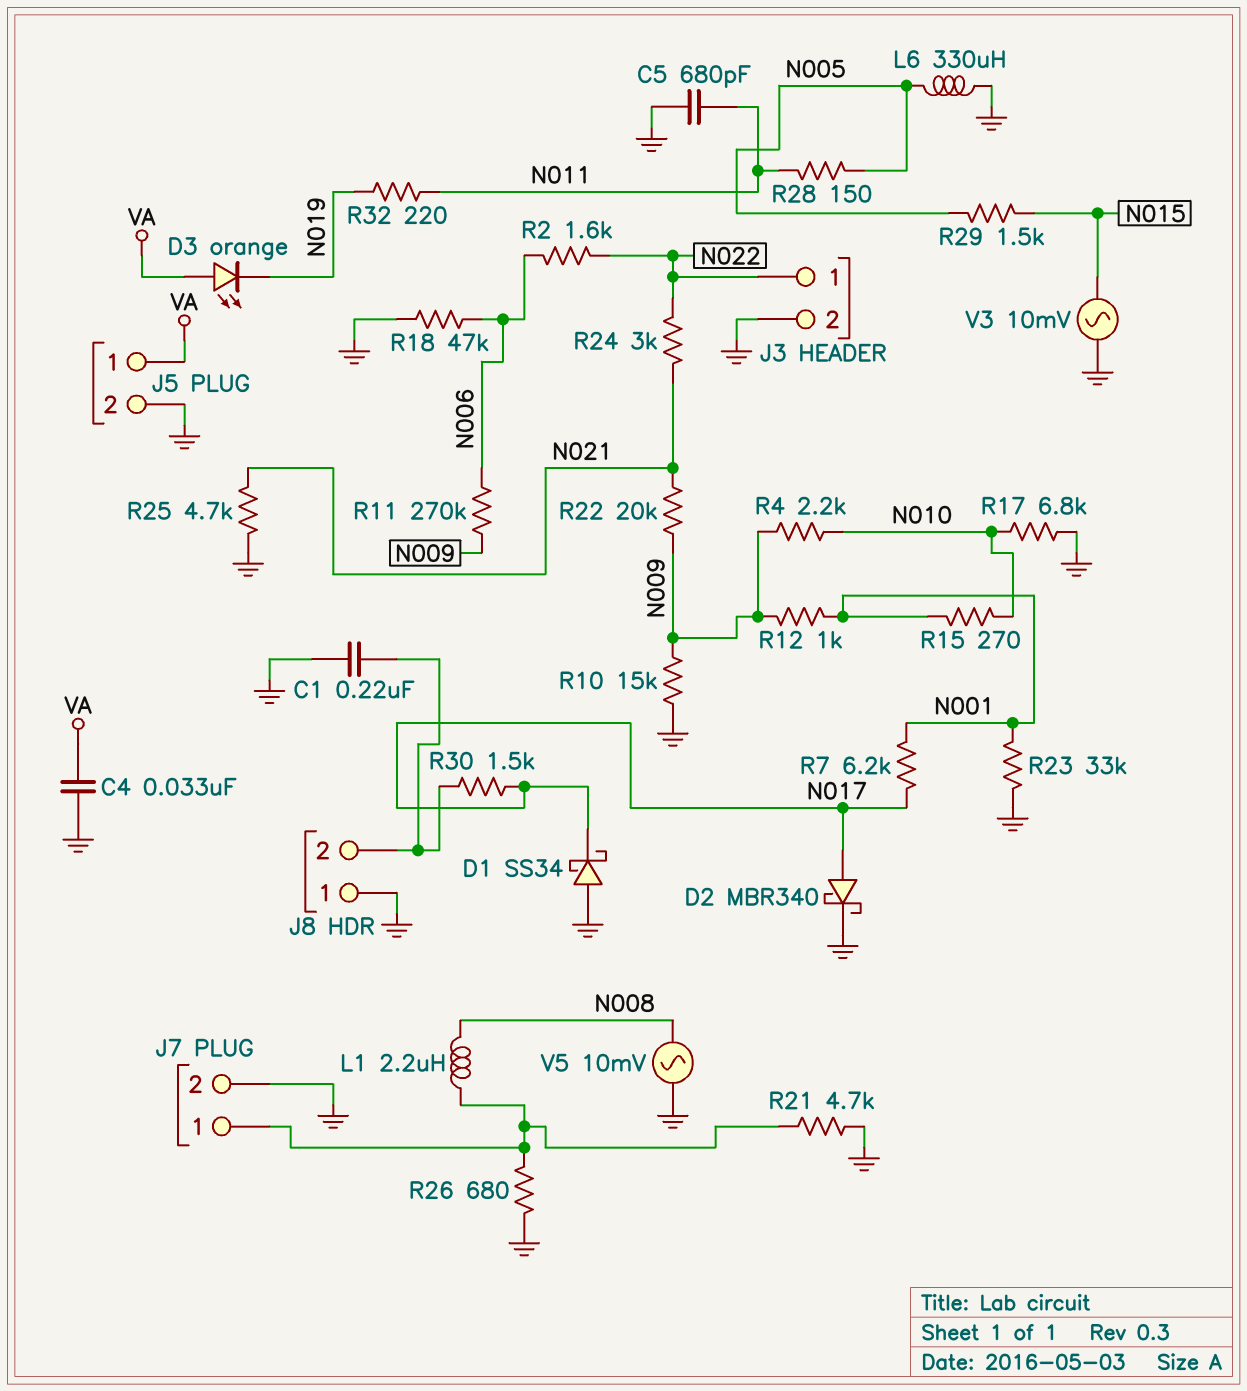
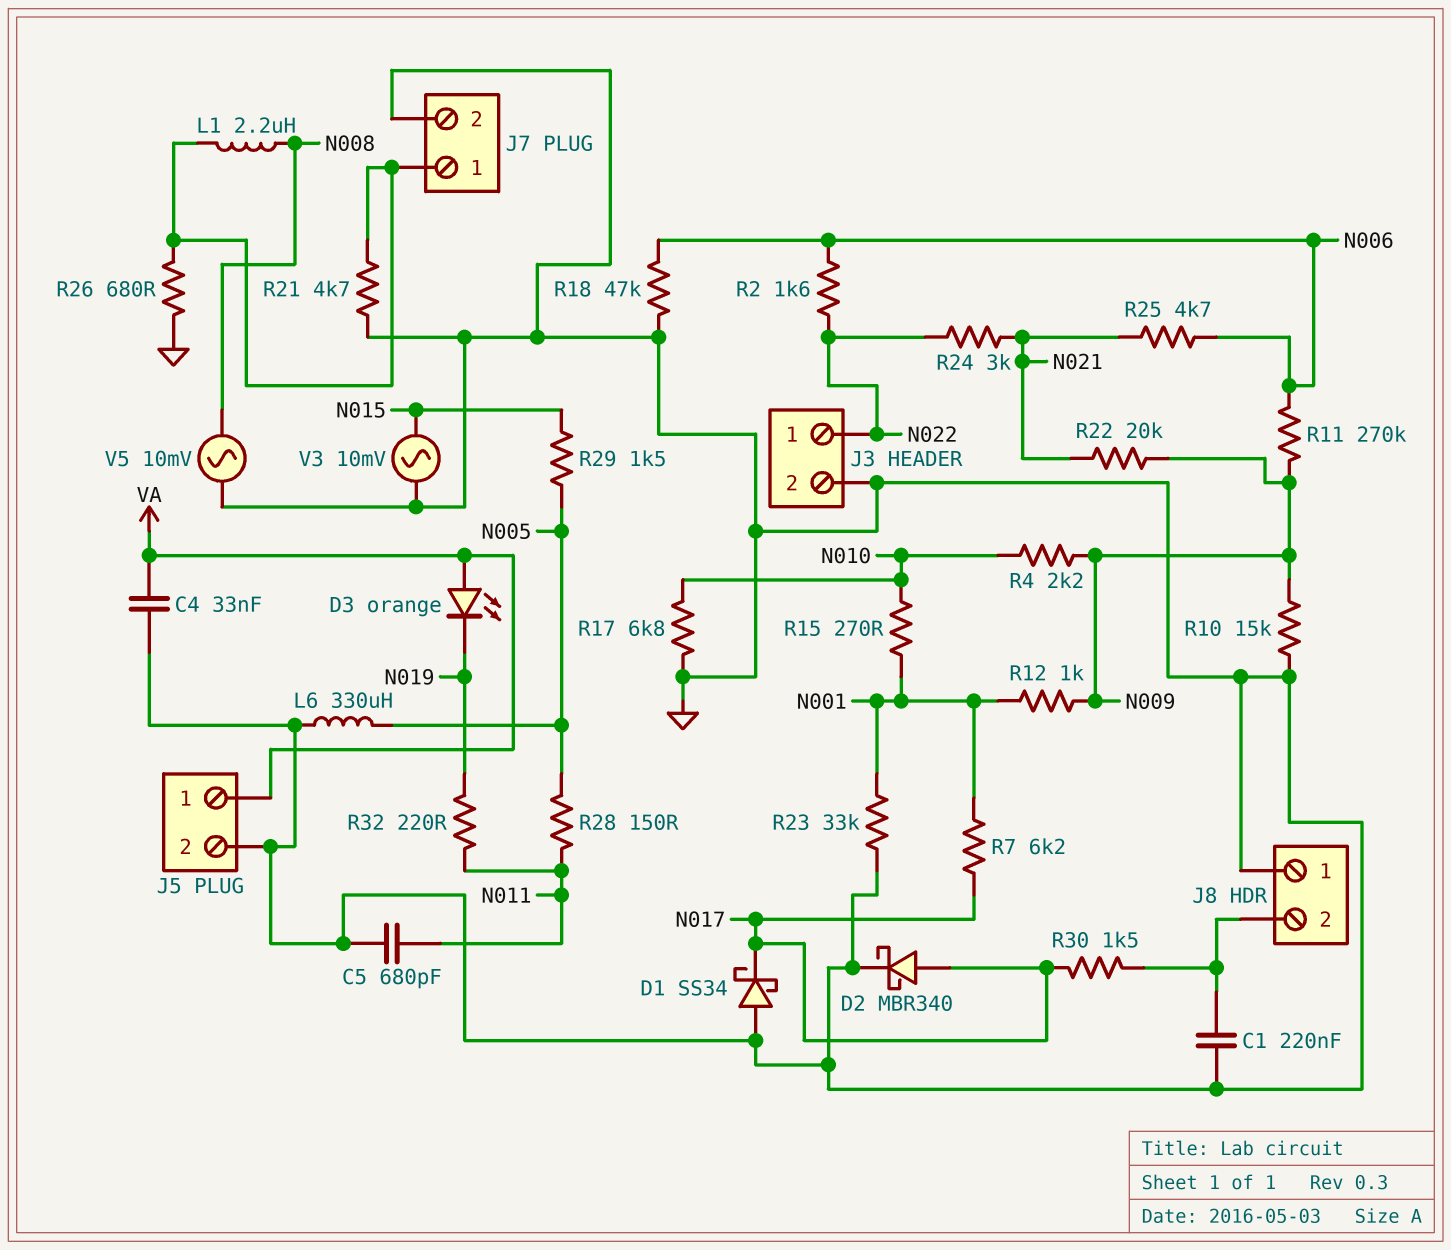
R25: 4.7k (GND, N021) -> 4.7k (N006, N021)

